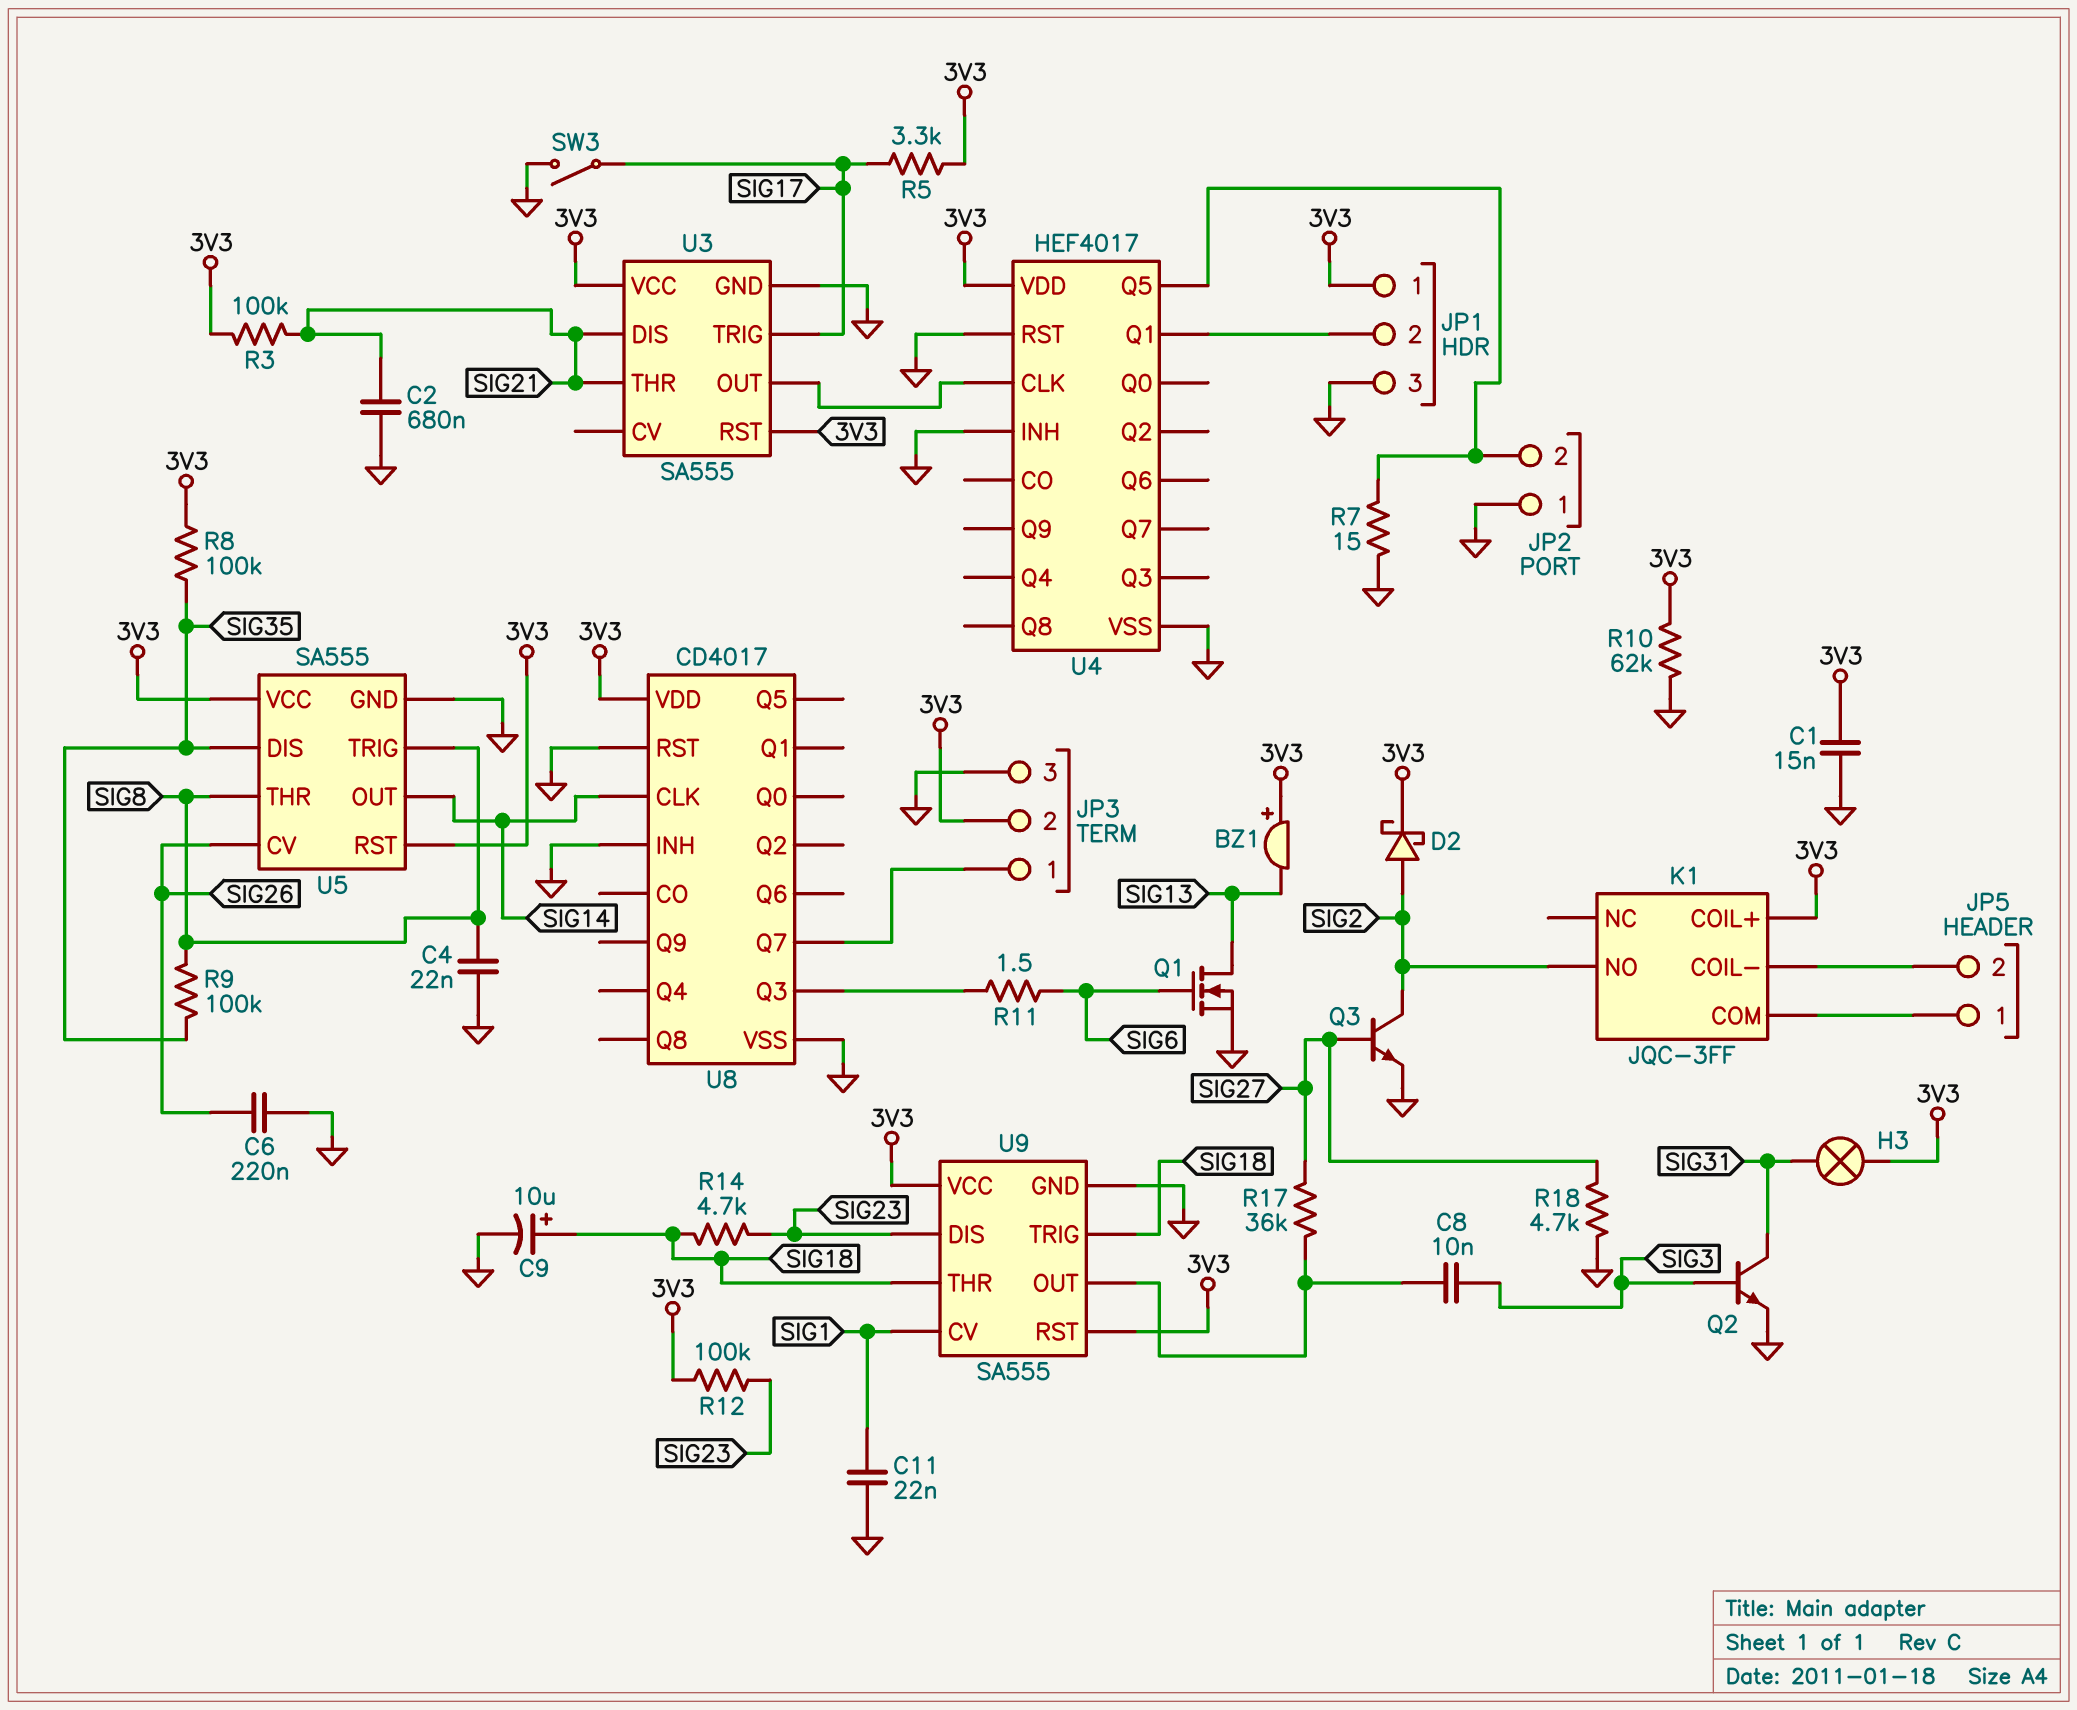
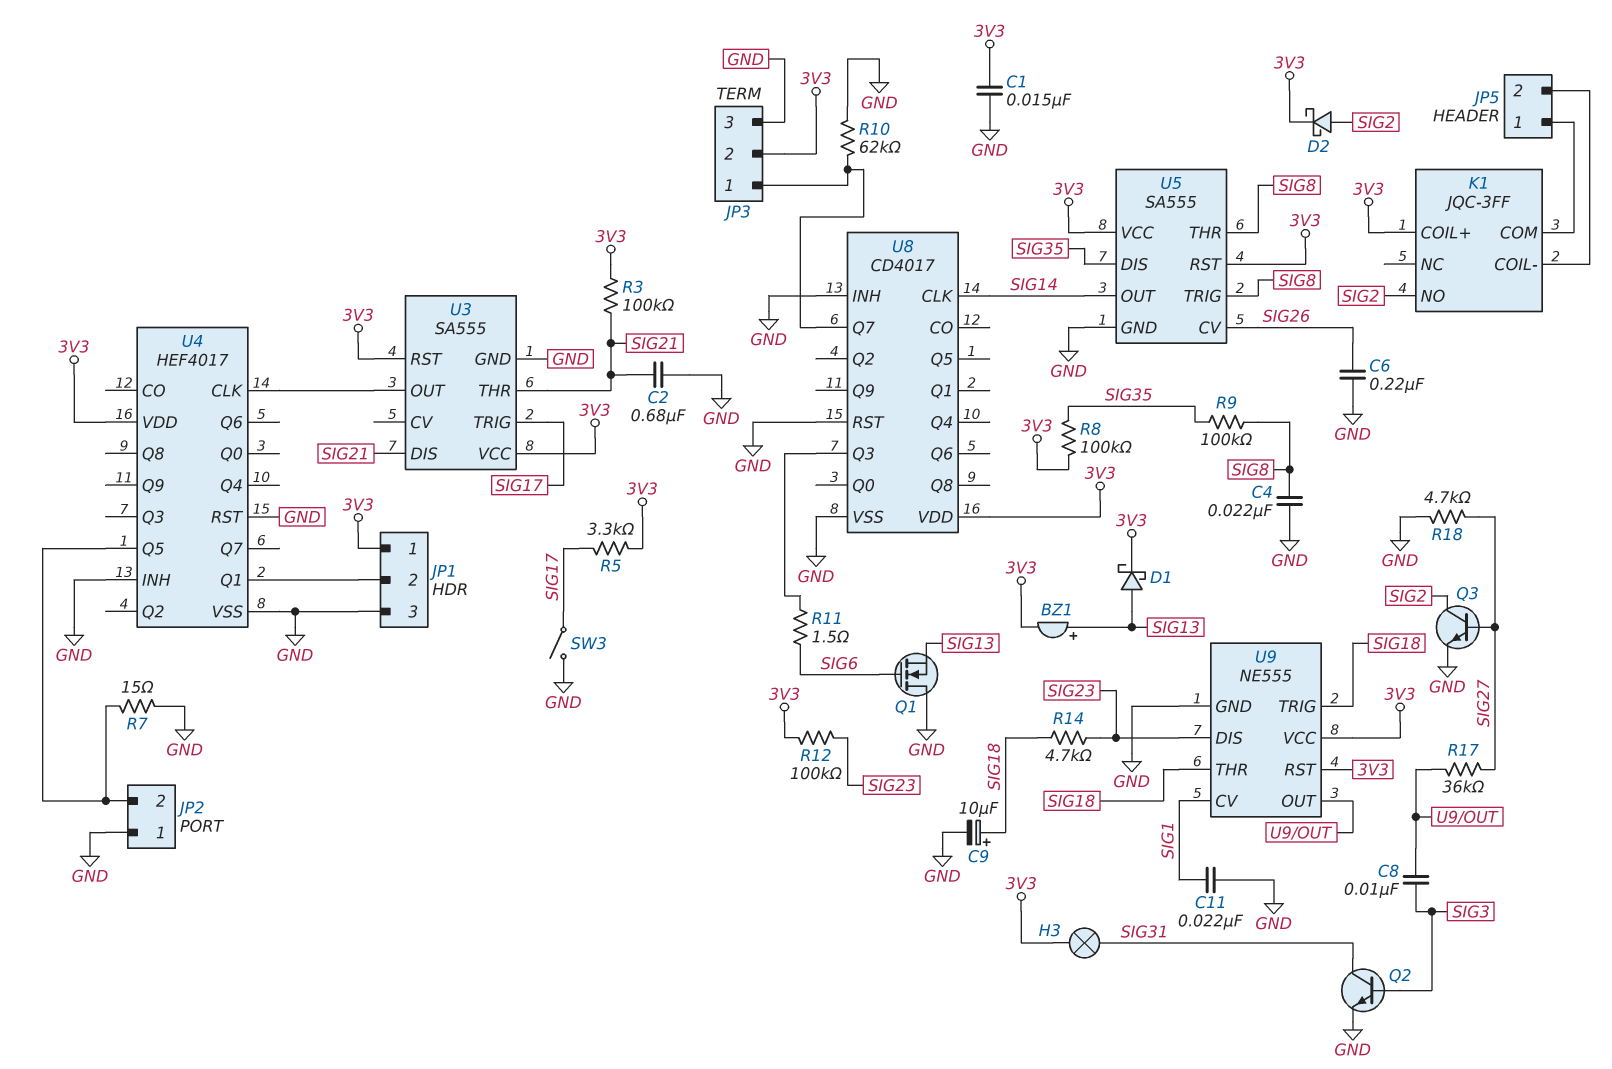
BZ1: buzzer (plus 3V3, minus SIG13) -> buzzer (plus SIG13, minus 3V3)
D1: none -> schottky (A SIG13, K 3V3)
Q1: NMOS (G SIG6, D SIG13, S GND) -> NMOS (G SIG6, D GND, S SIG13)
R10: 62k (3V3, GND) -> 62k (GND, JP3/1)
U9: SA555 -> NE555

